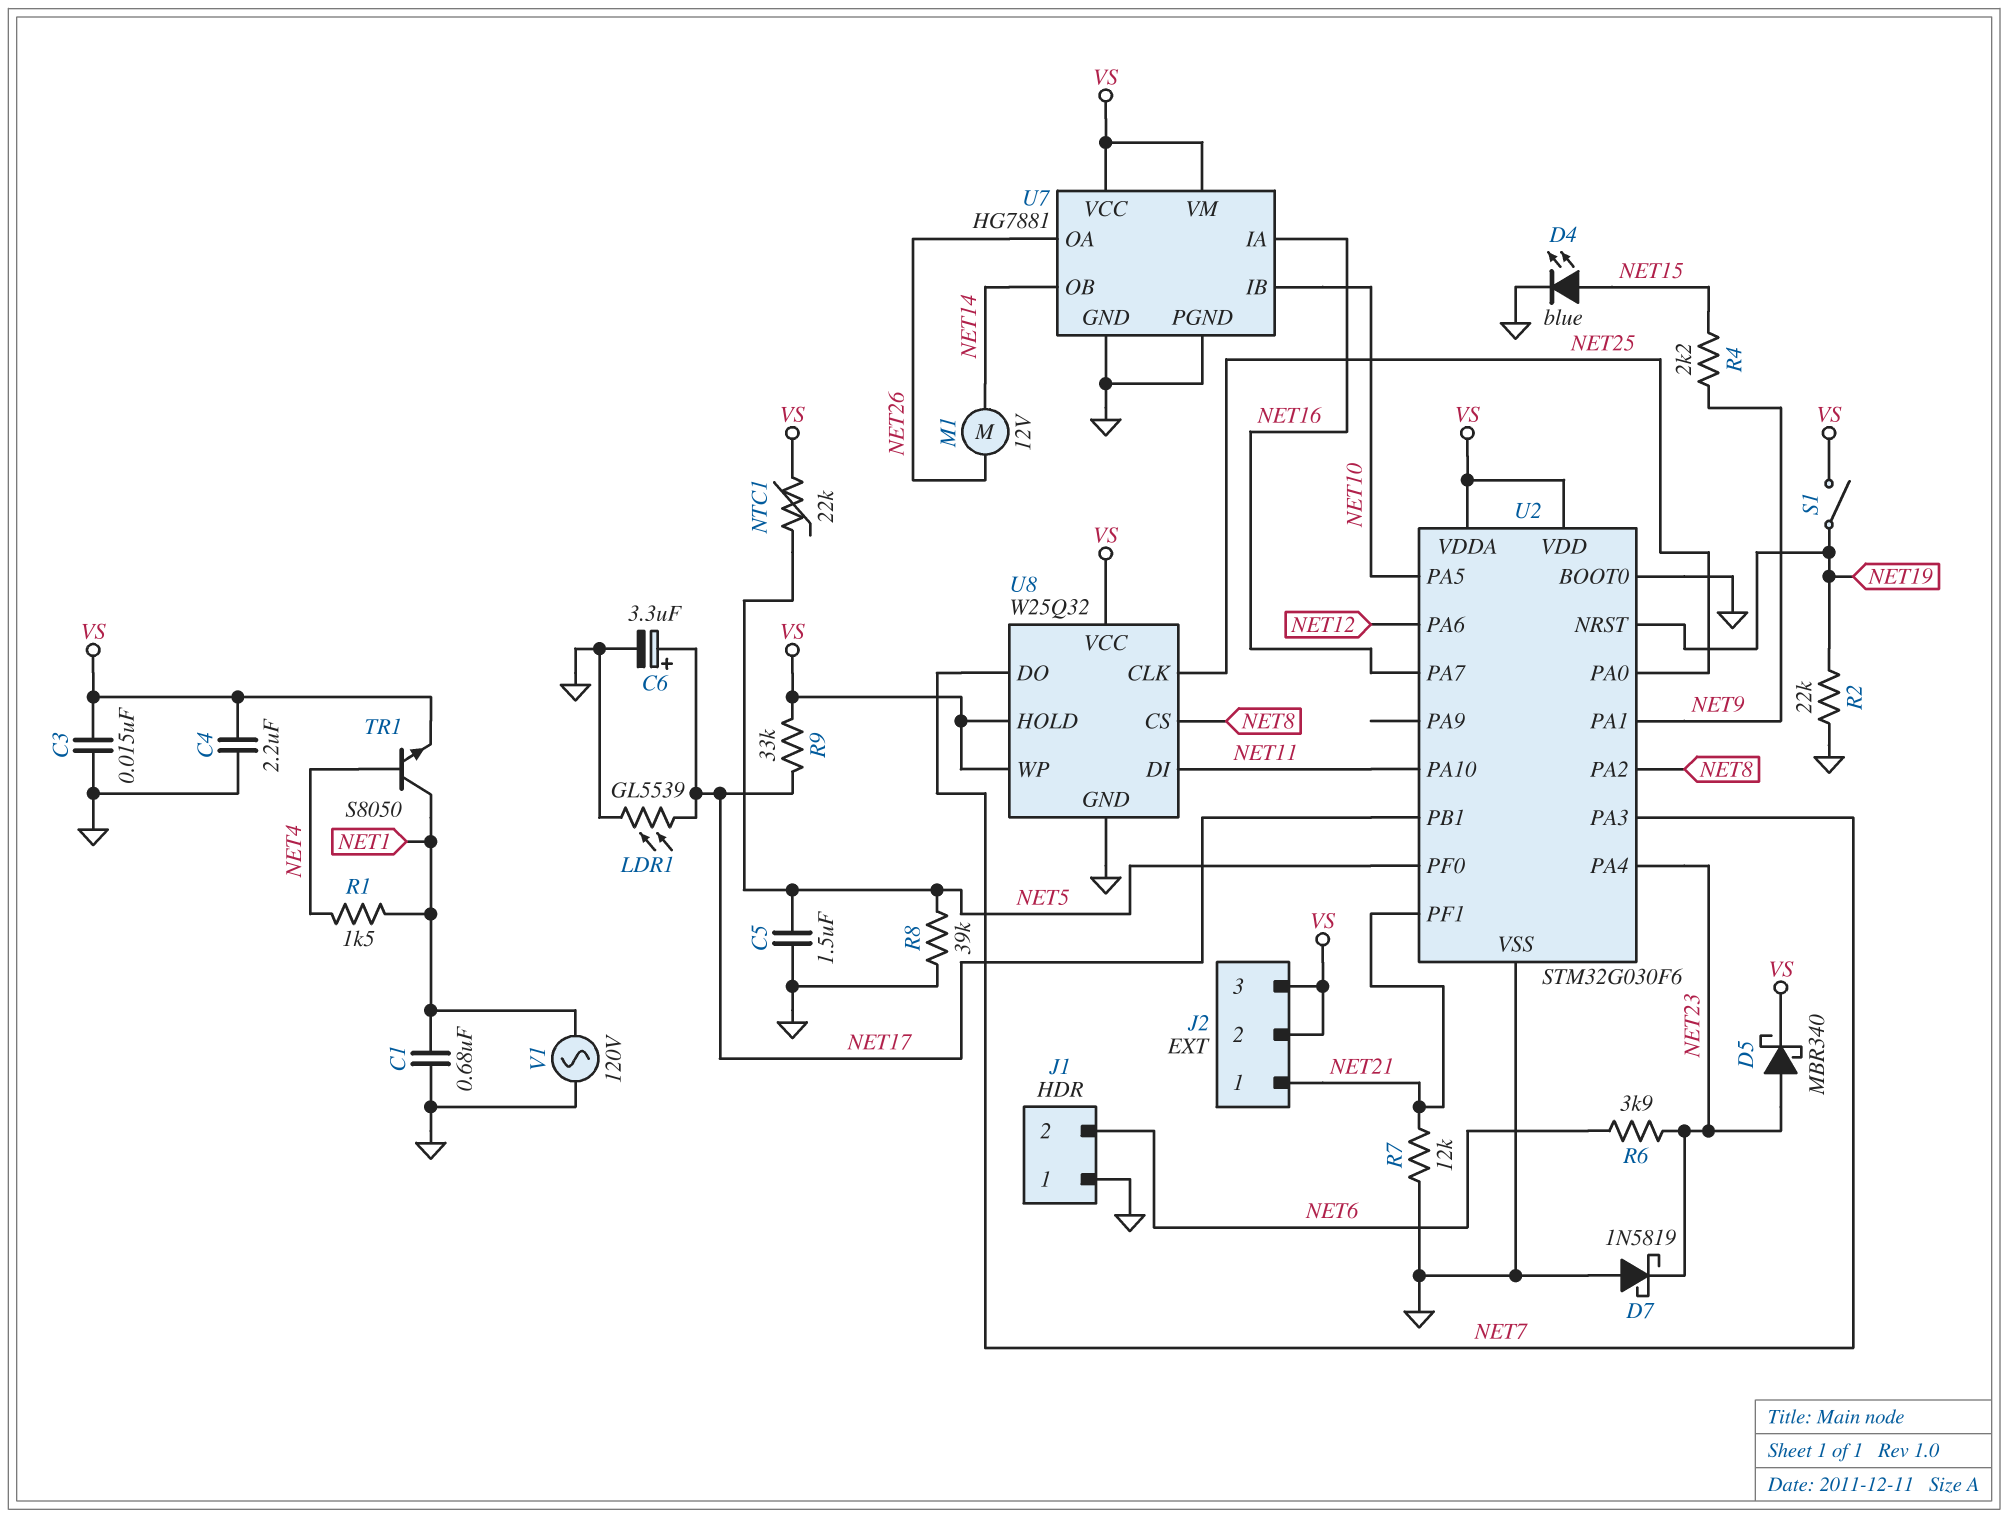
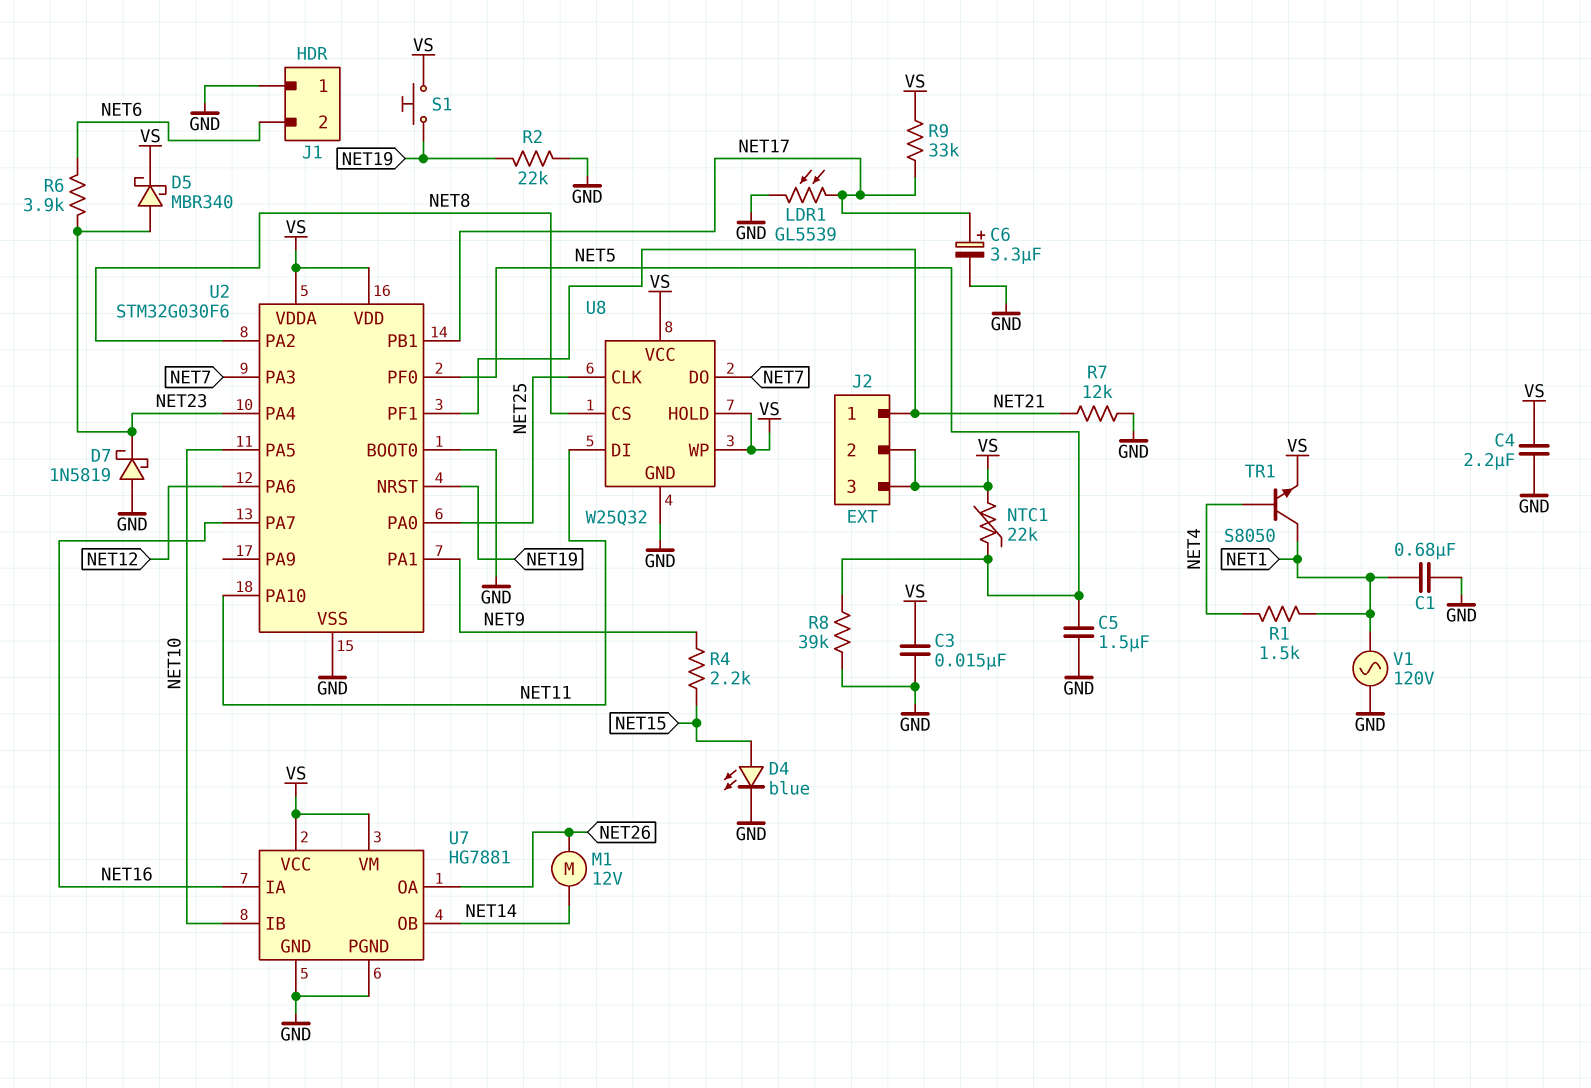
S1: switch (NET19, VS) -> button (NET19, VS)

